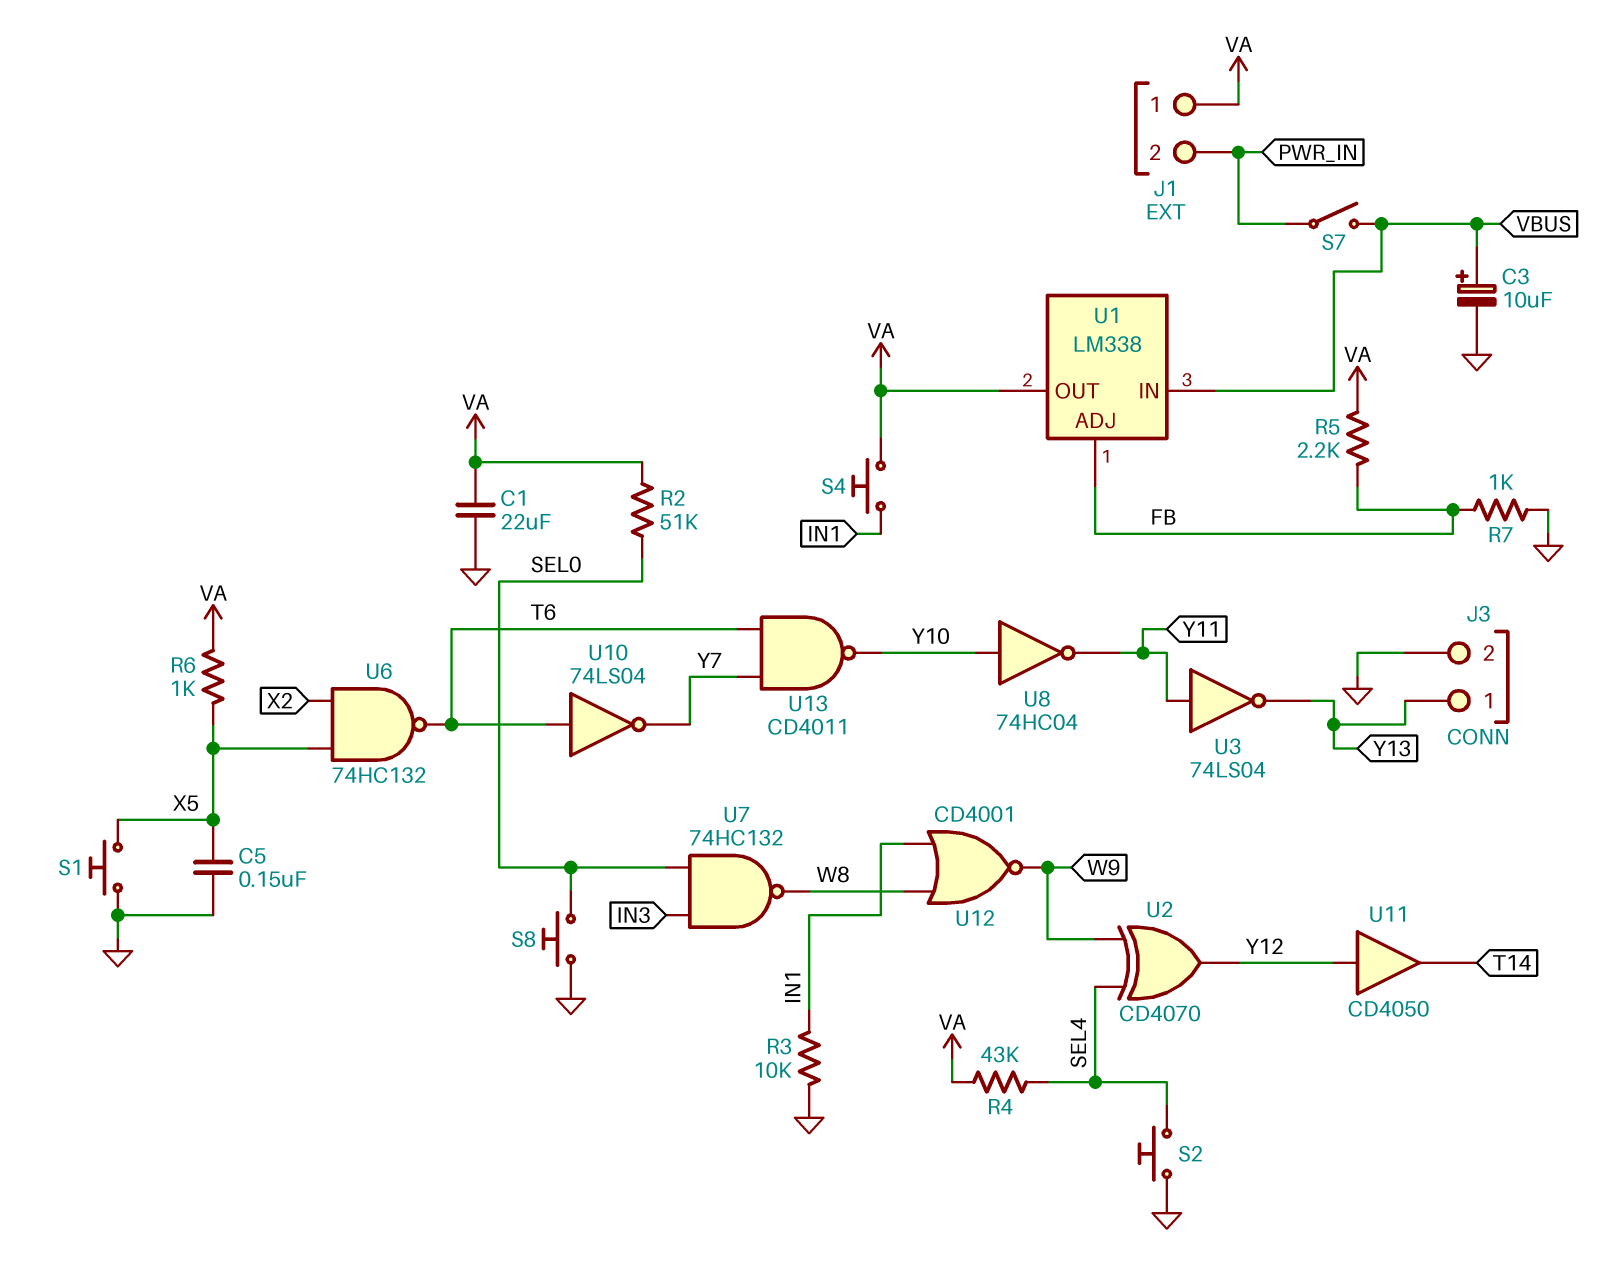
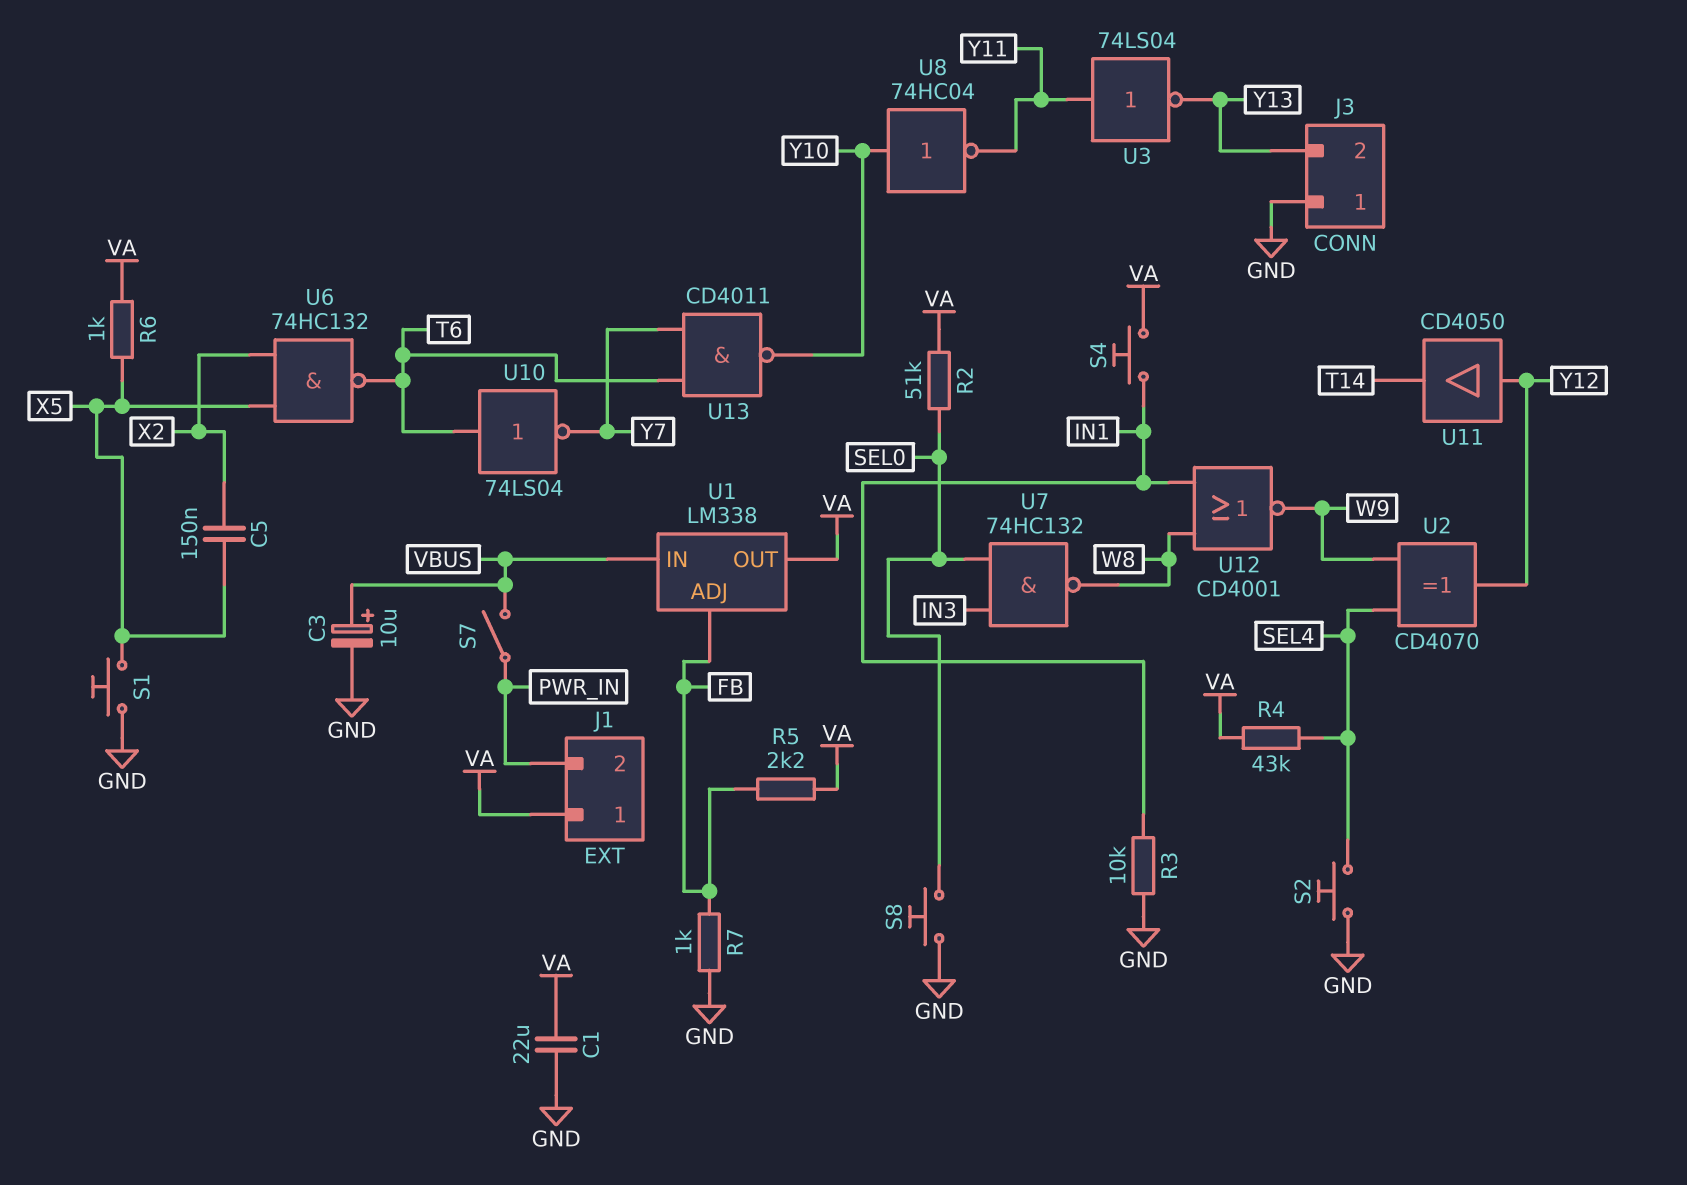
C5: 150nF (GND, X5) -> 150nF (X2, X5)
J3 pin 1: Y13 -> GND
J3 pin 2: GND -> Y13

